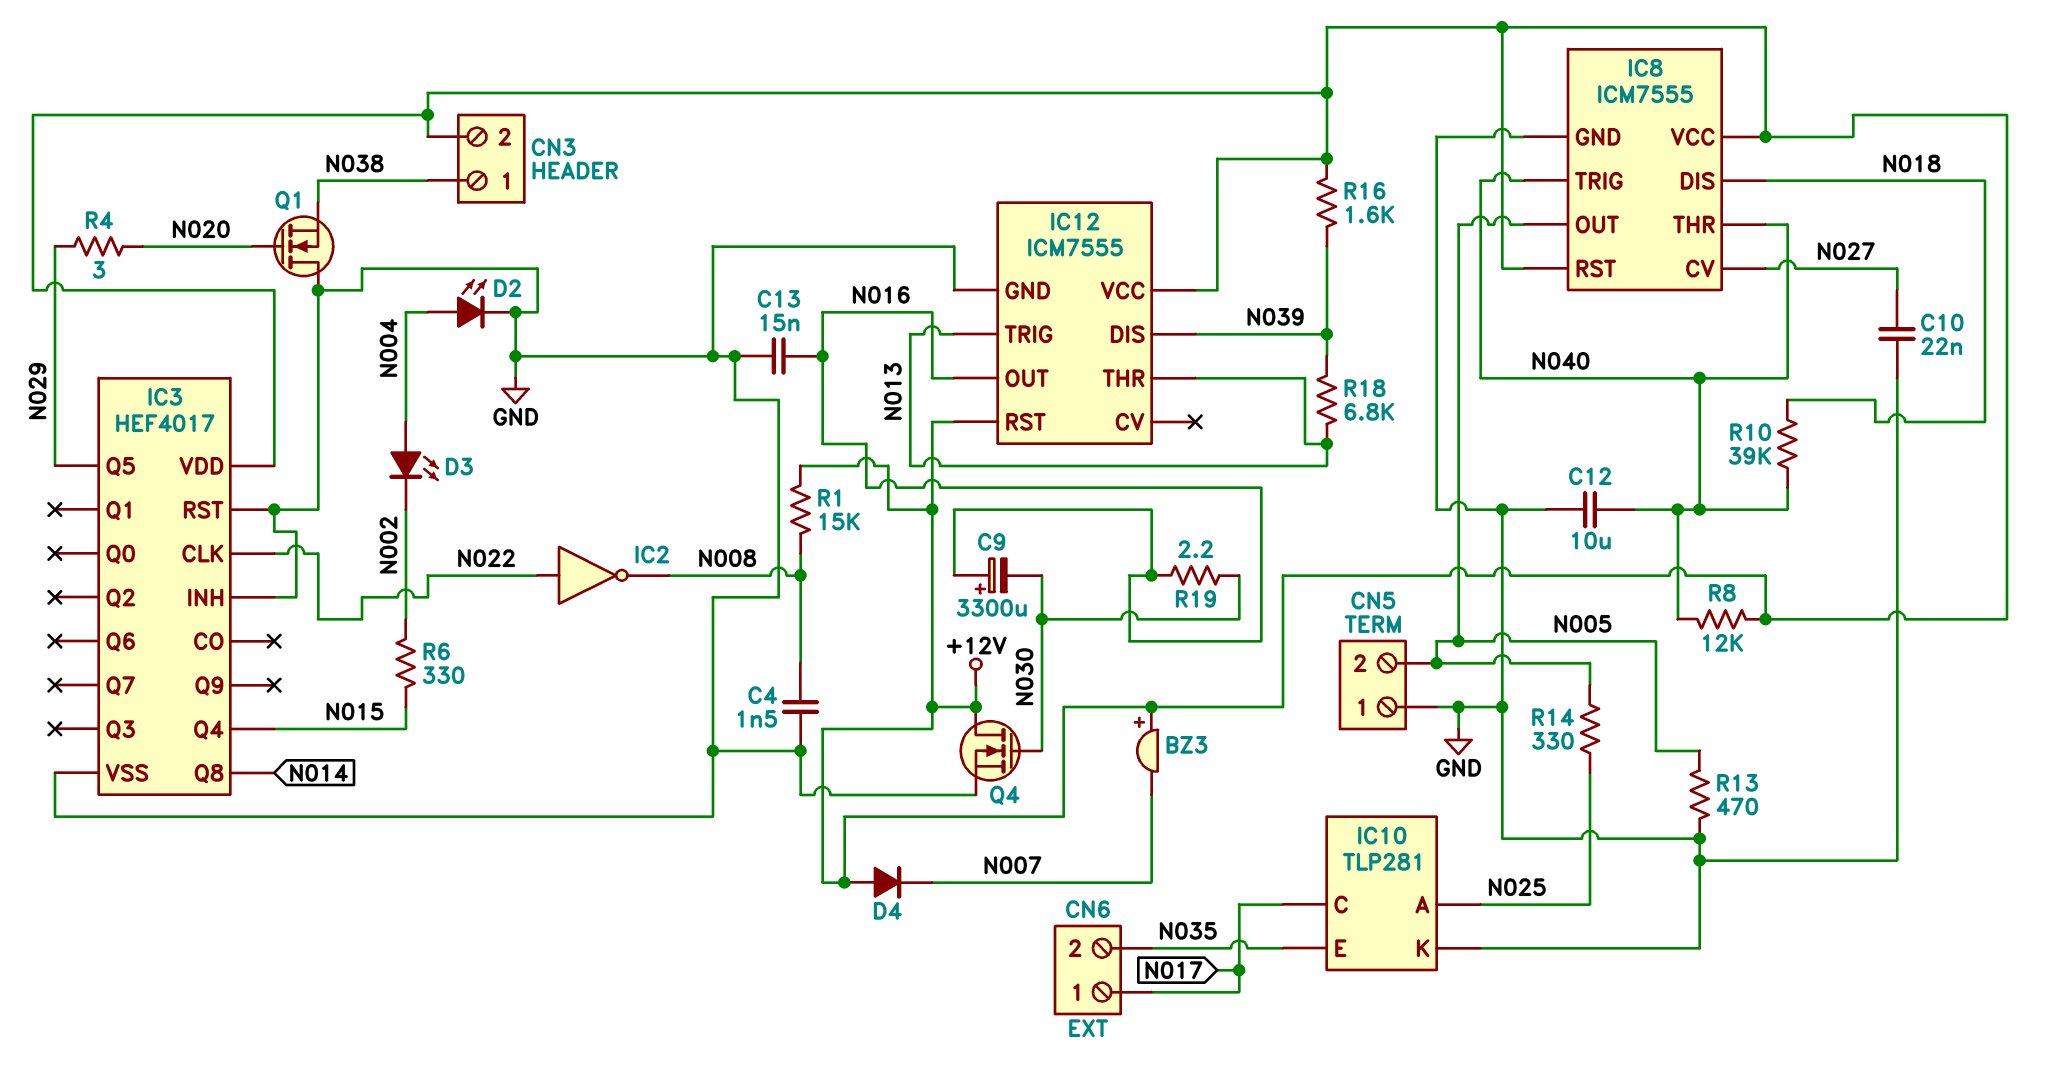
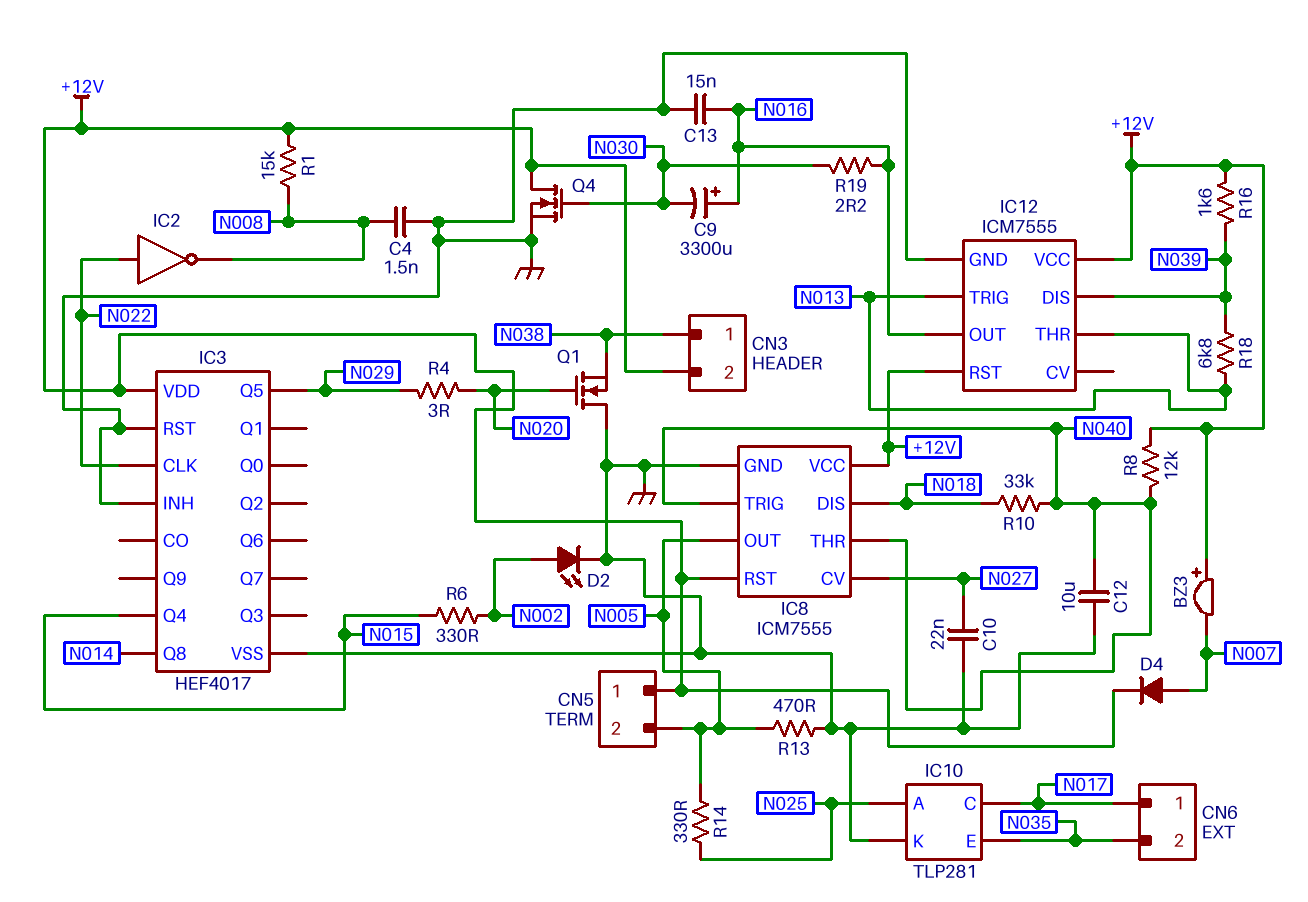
CN5 pin 1: GND -> +12V
D2: LED (A N004, K GND) -> LED (A N002, K GND)
D3: LED (A N004, K N002) -> none
D4: diode (A +12V, K N007) -> diode (A N007, K +12V)
R10: 39k (N018, N040) -> 33k (N018, N040)

